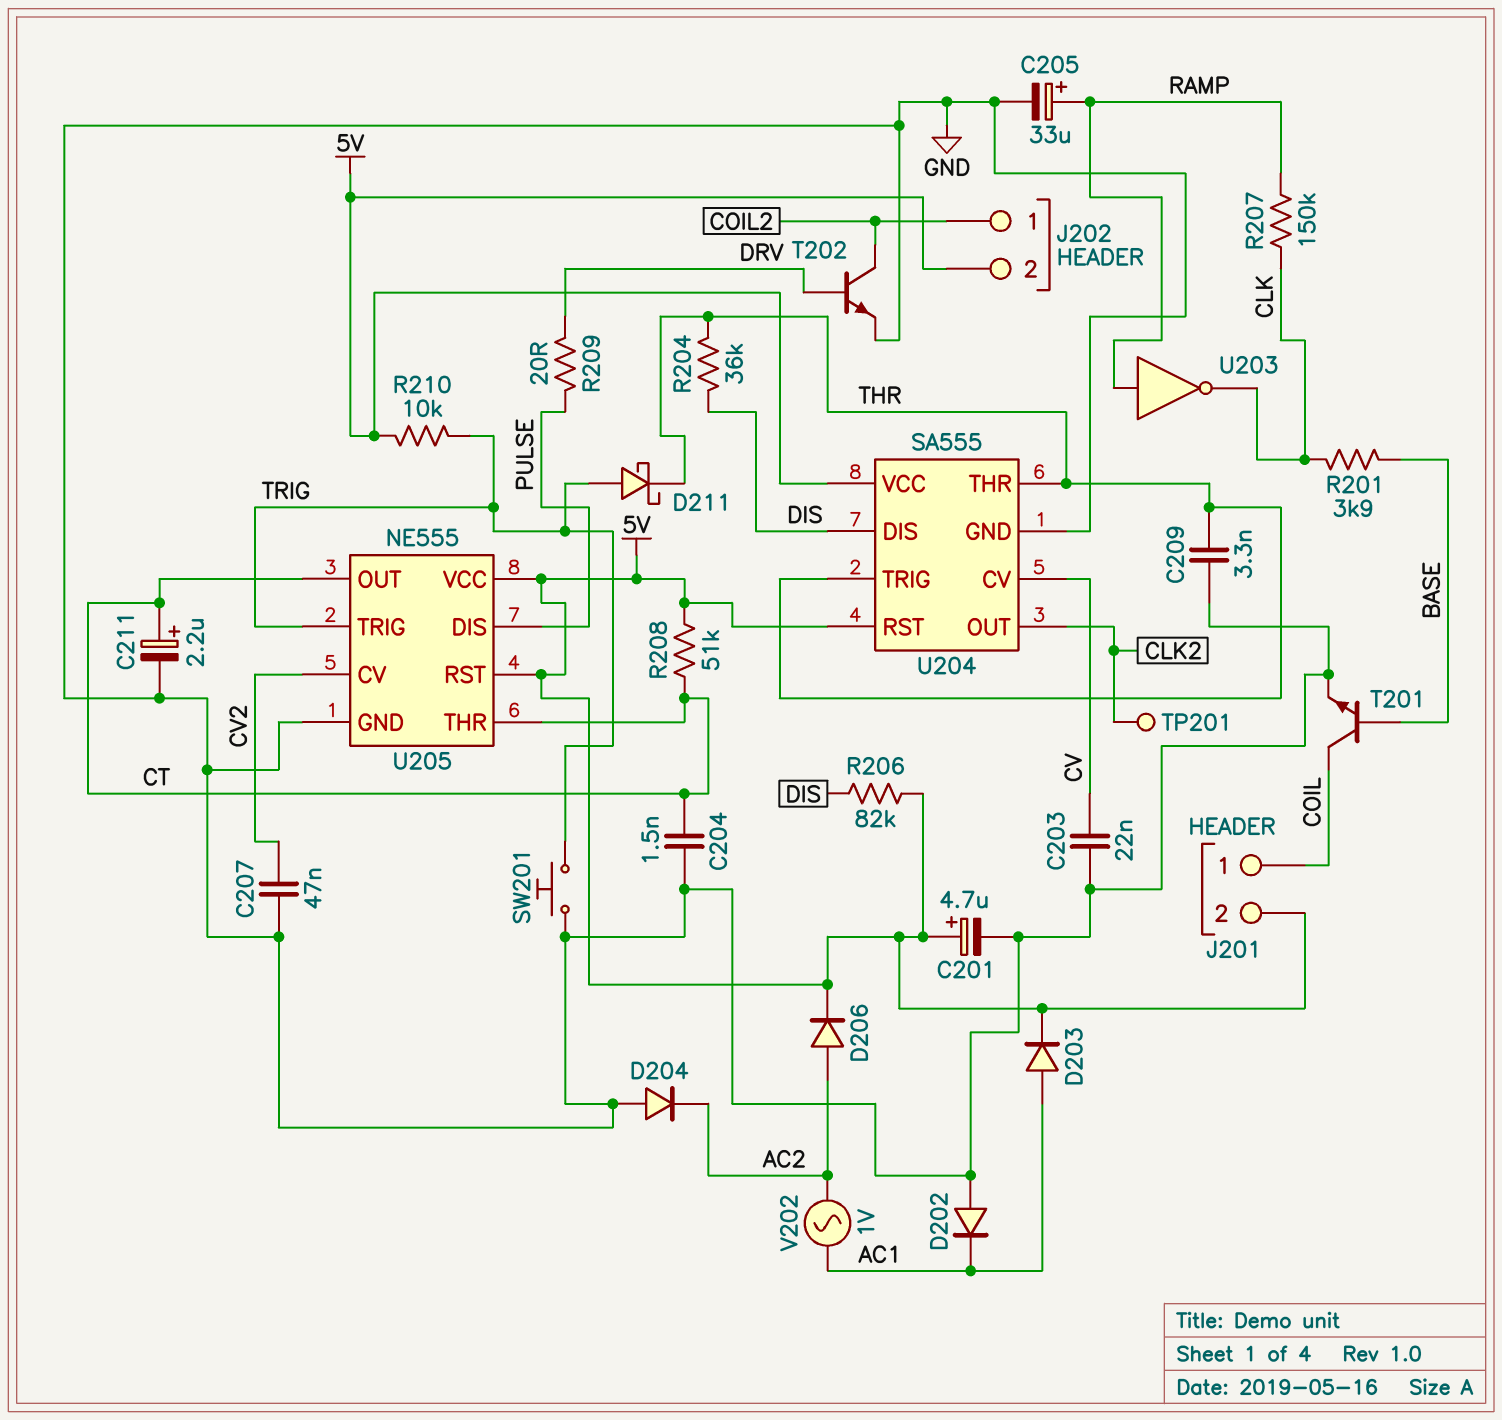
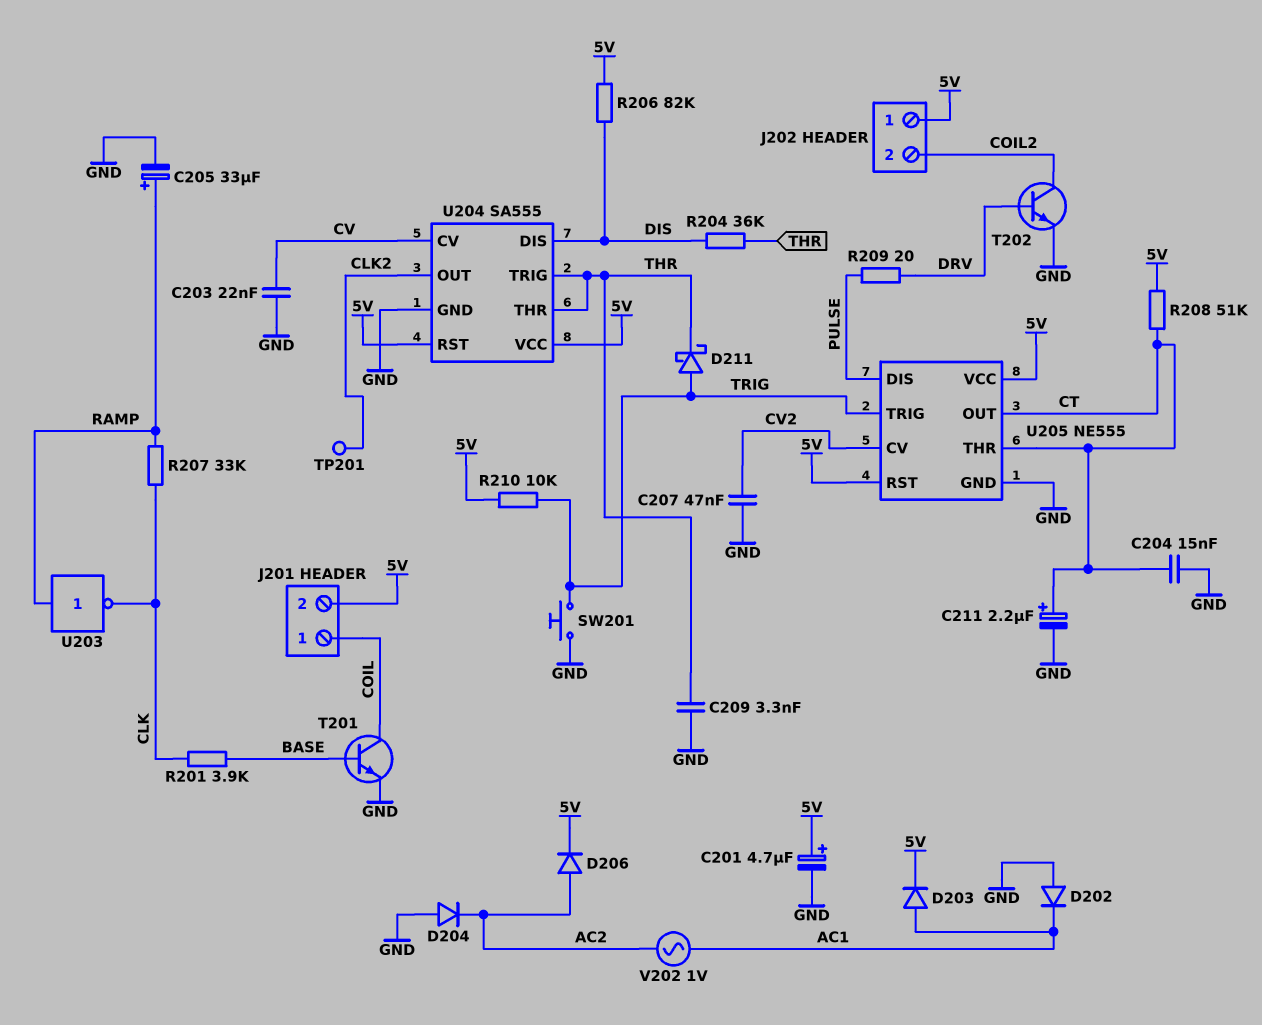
C204: 1.5nF (CT, GND) -> 15nF (CT, GND)
J202 pin 1: COIL2 -> 5V
J202 pin 2: 5V -> COIL2
R207: 150k (CLK, RAMP) -> 33k (CLK, RAMP)

